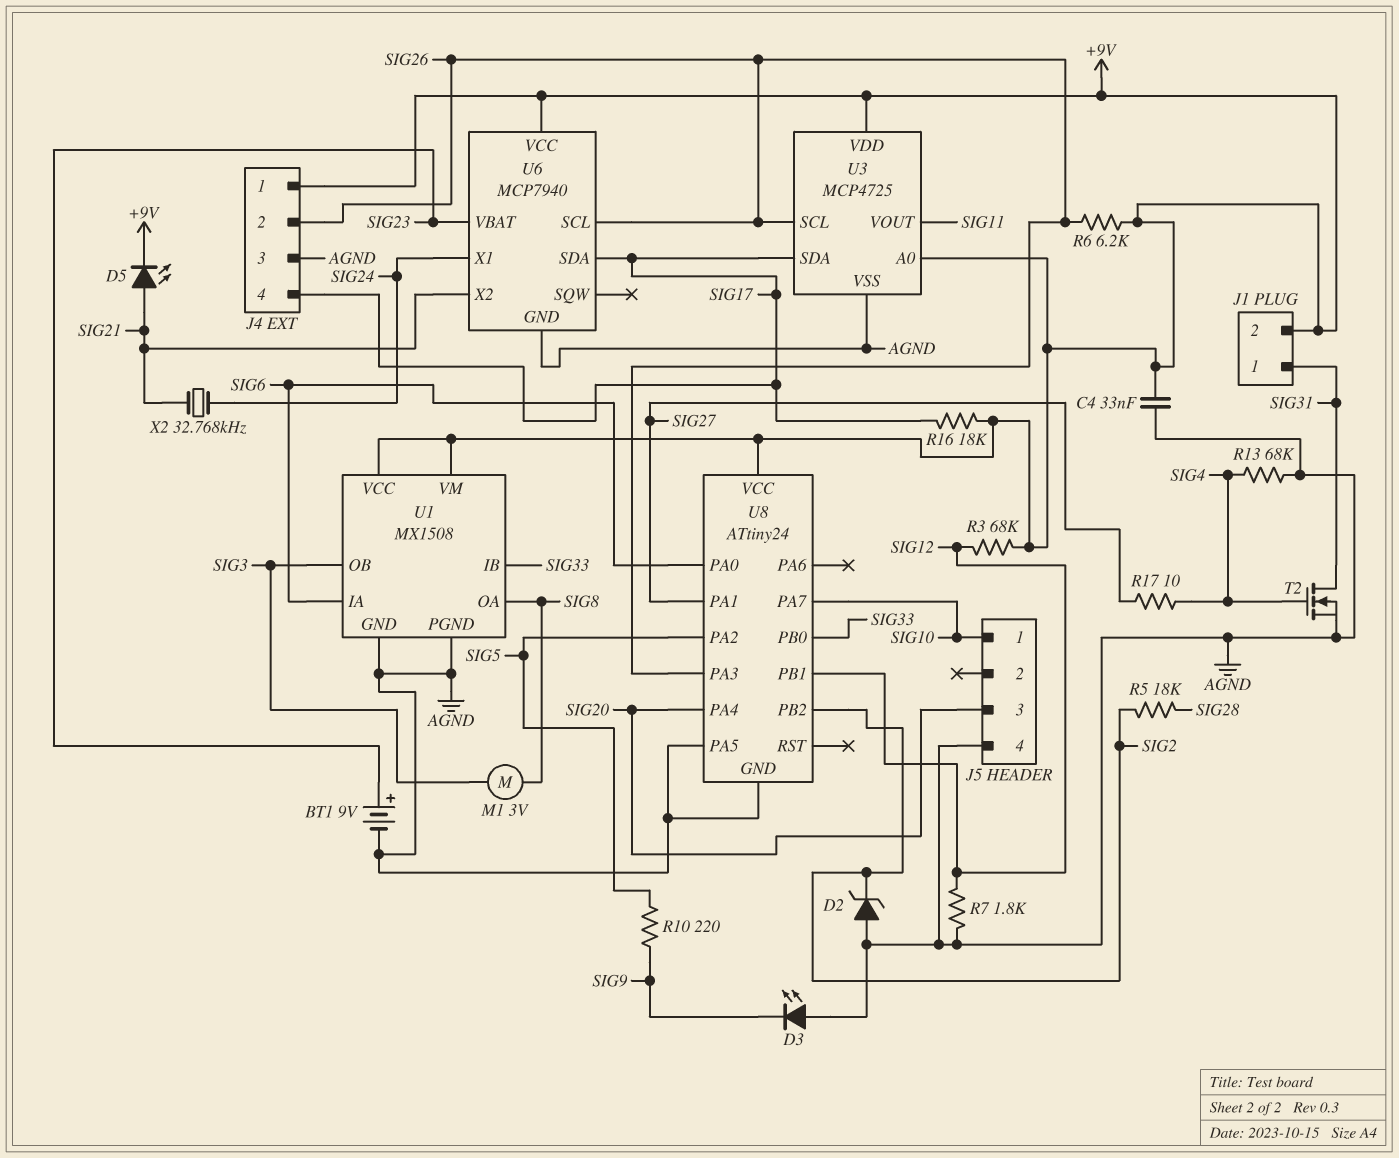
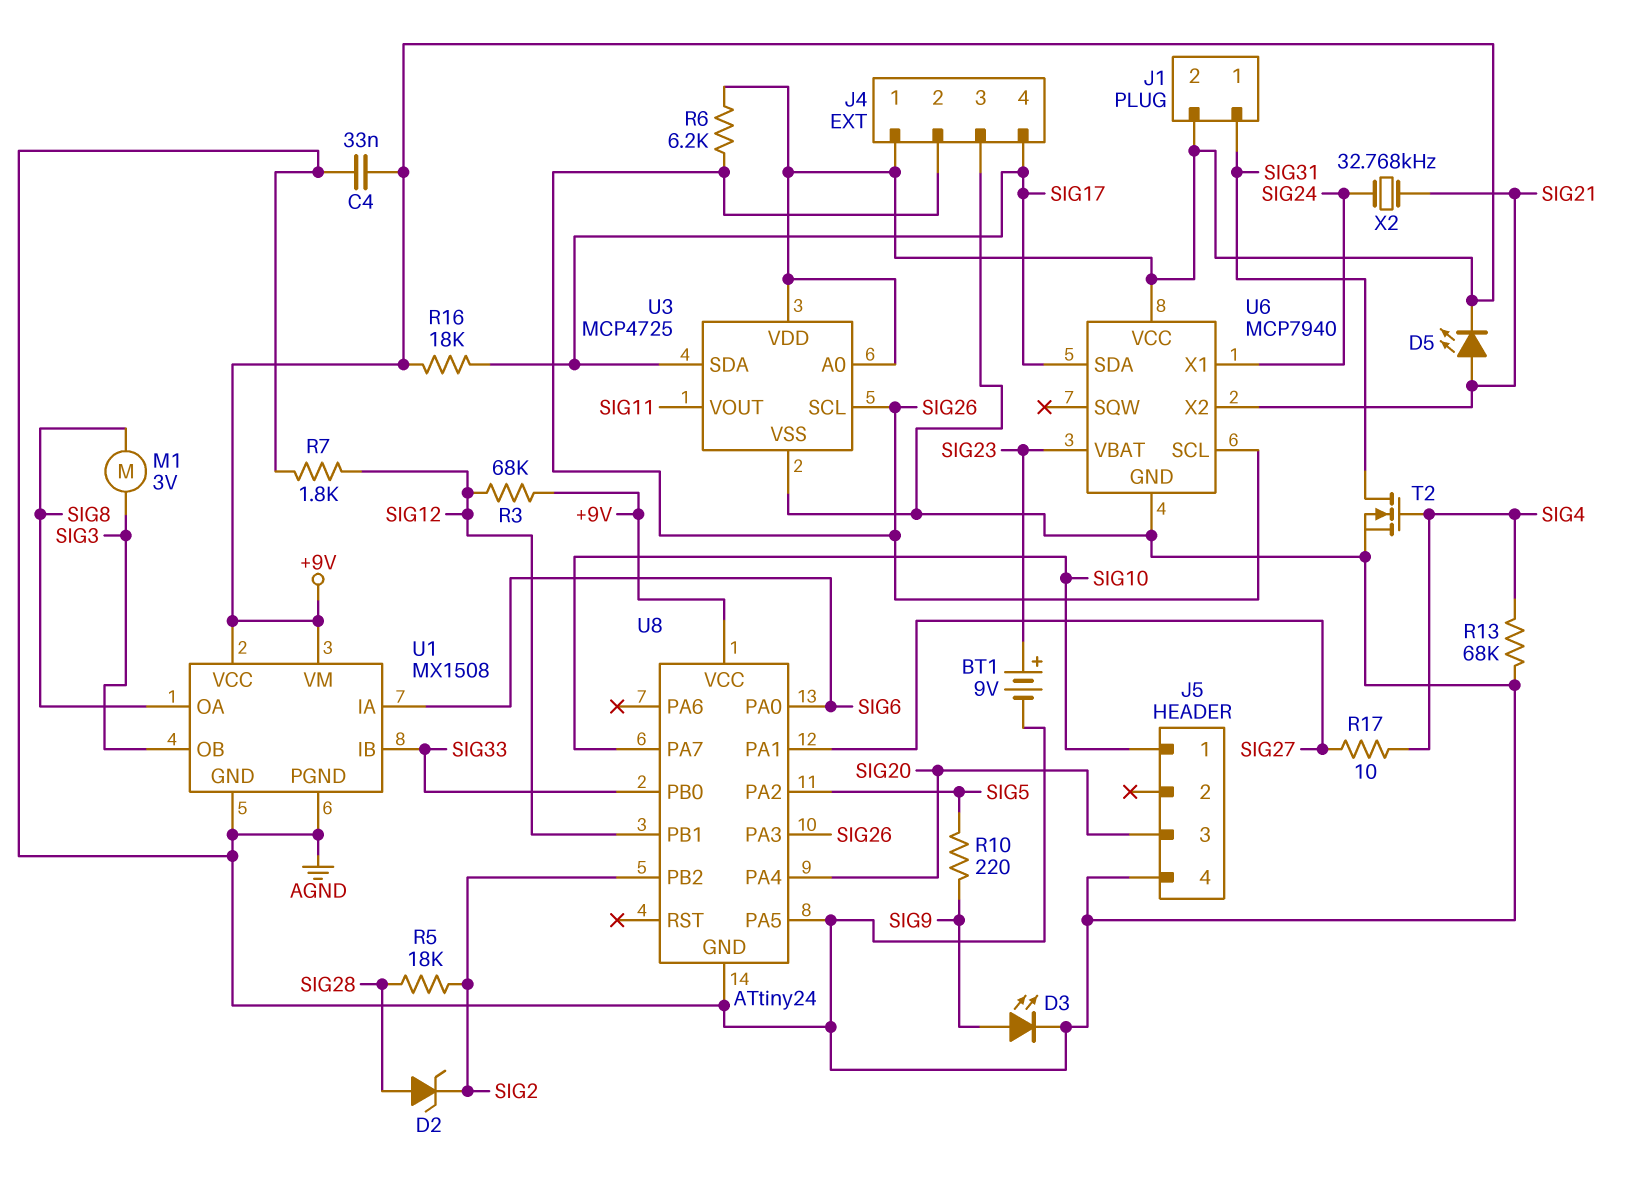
D2: zener (A AGND, K SIG2) -> zener (A SIG28, K SIG2)
D3: LED (A AGND, K SIG9) -> LED (A SIG9, K AGND)

